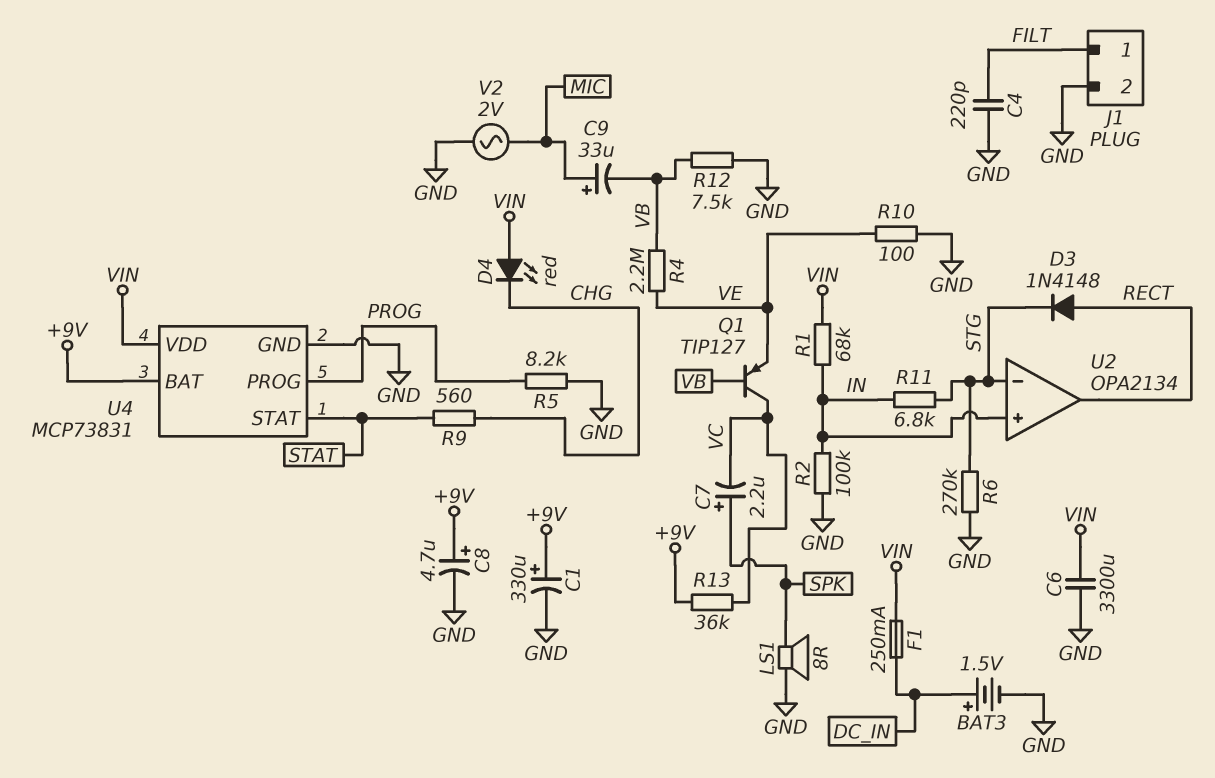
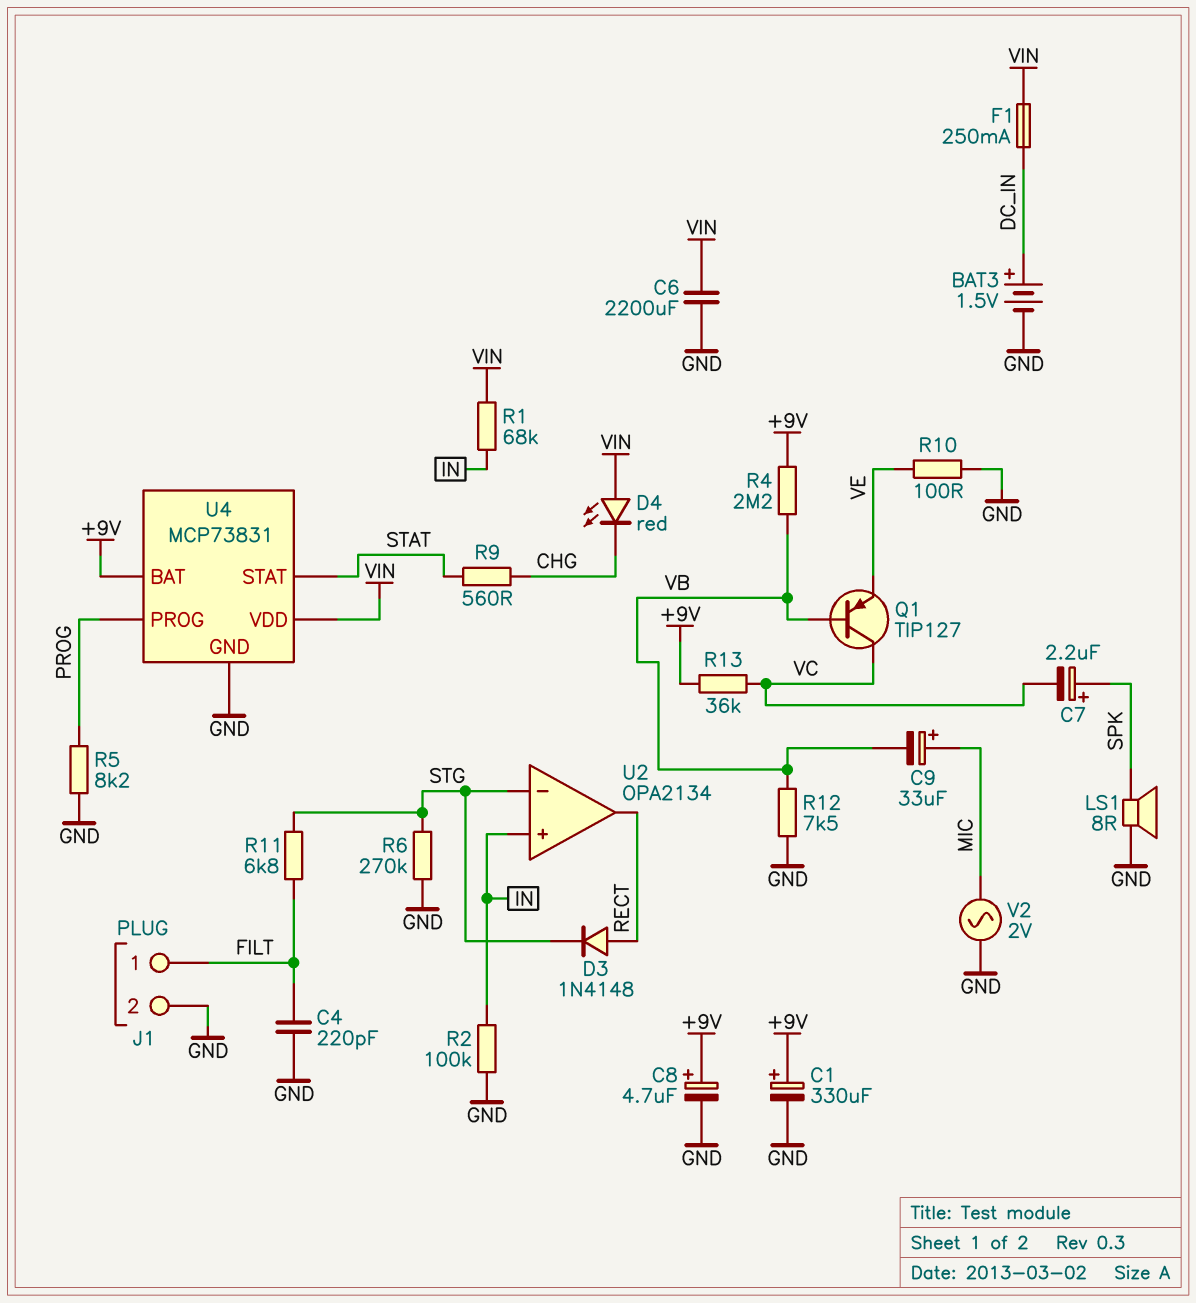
C6: 3300uF (GND, VIN) -> 2200uF (GND, VIN)
R4: 2.2M (VB, VE) -> 2.2M (+9V, VB)
R11: 6.8k (IN, STG) -> 6.8k (FILT, STG)

